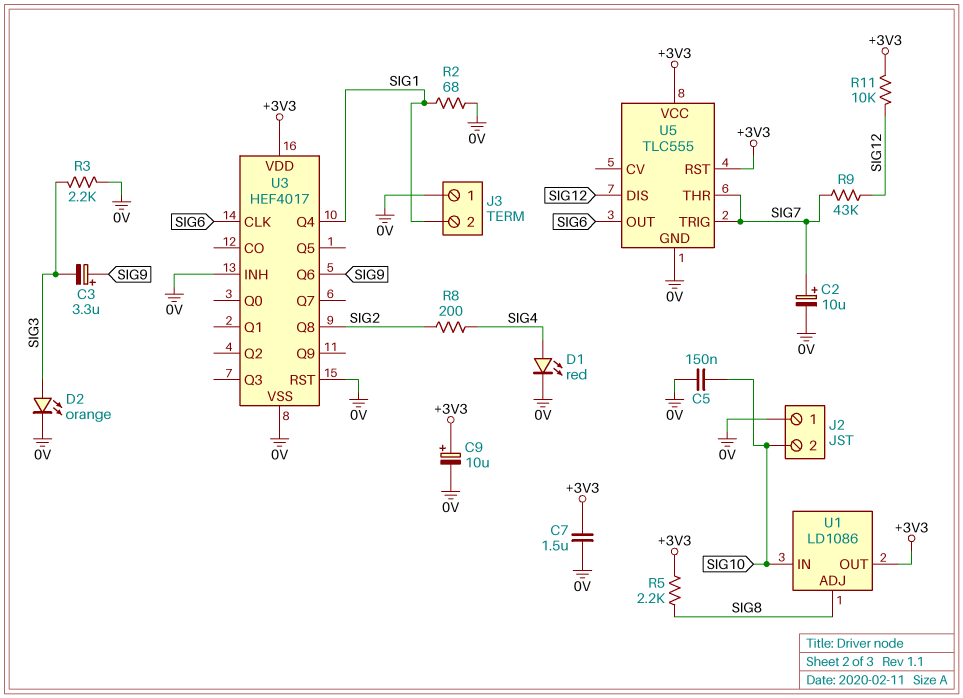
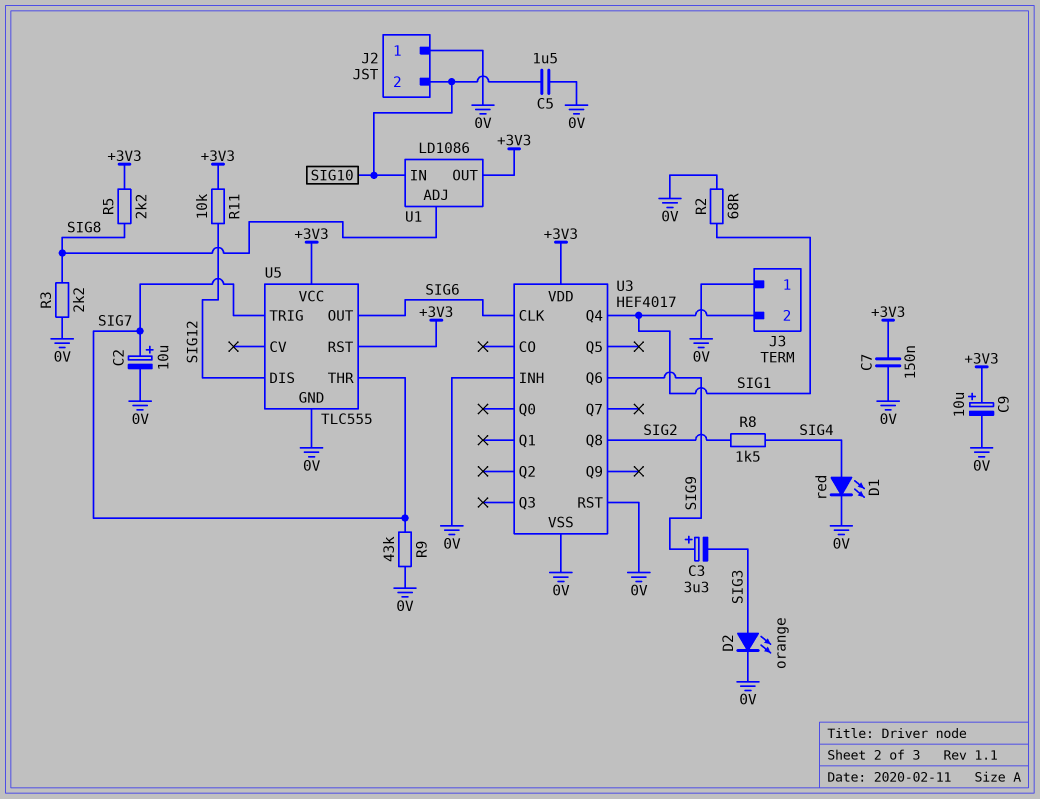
C5: 150nF (0V, SIG10) -> 1.5uF (0V, SIG10)
C7: 1.5uF (+3V3, 0V) -> 150nF (+3V3, 0V)
R3: 2.2k (0V, SIG3) -> 2.2k (0V, SIG8)
R8: 200 (SIG2, SIG4) -> 1.5k (SIG2, SIG4)
R9: 43k (SIG7, SIG12) -> 43k (0V, SIG7)

